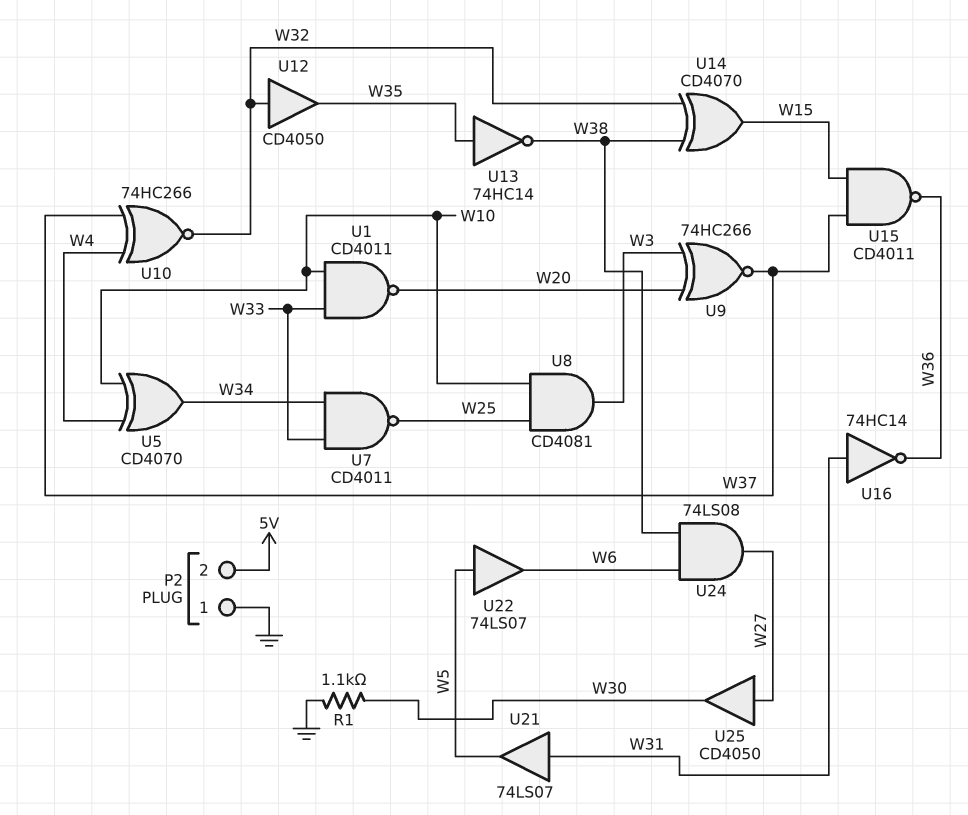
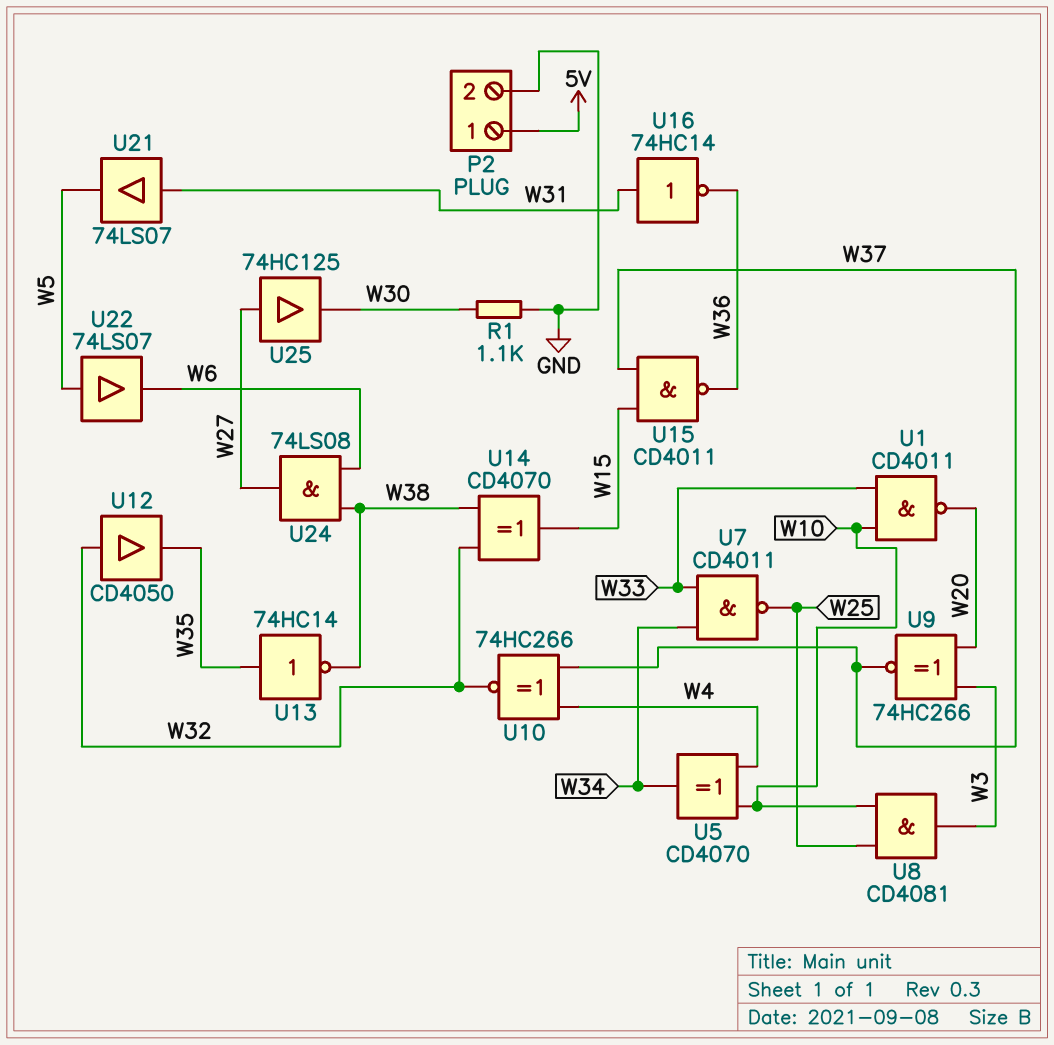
P2 pin 1: GND -> 5V
P2 pin 2: 5V -> GND
U25: buffer CD4050 (in W27, out W30) -> buffer 74HC125 (in W27, out W30)

